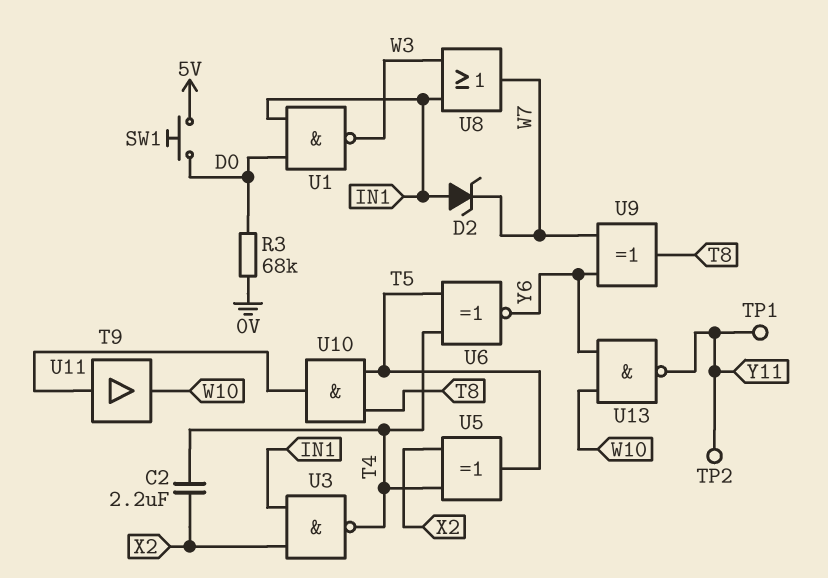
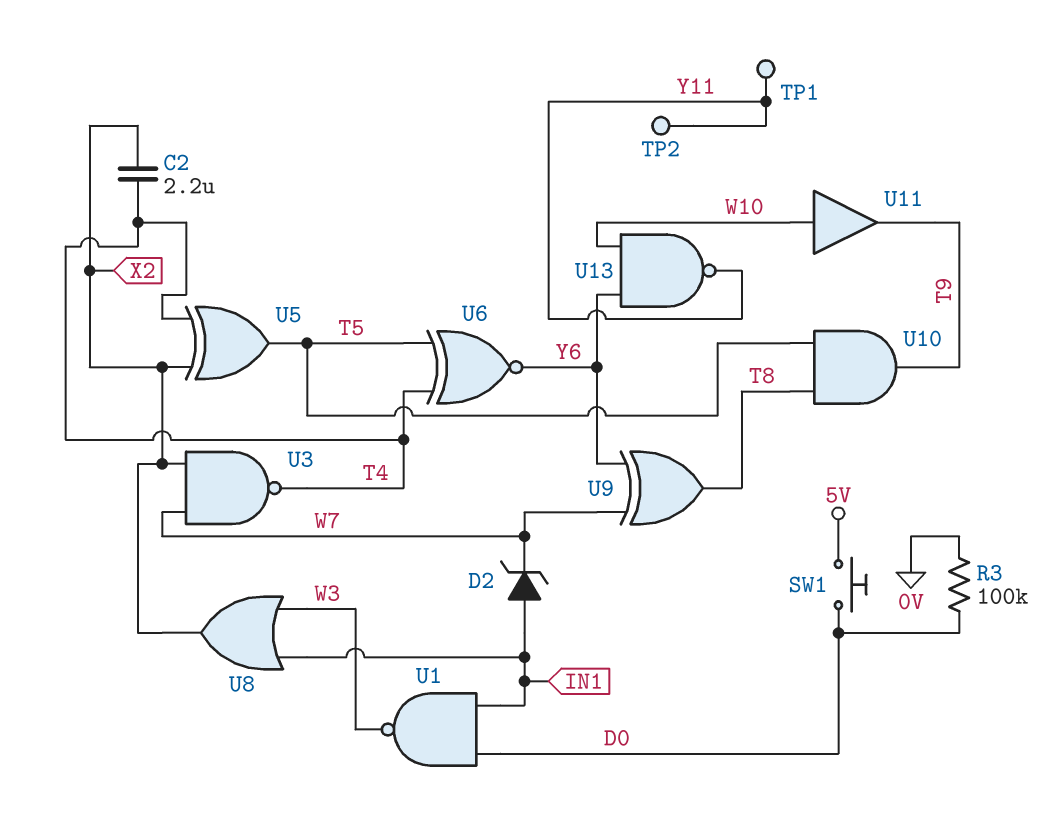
R3: 68k (0V, D0) -> 100k (0V, D0)
U3: NAND (in IN1, in X2, out T4) -> NAND (in W7, in X2, out T4)
U8: OR (in IN1, in W3, out W7) -> OR (in IN1, in W3, out X2)
U11: buffer (in T9, out W10) -> buffer (in W10, out T9)

